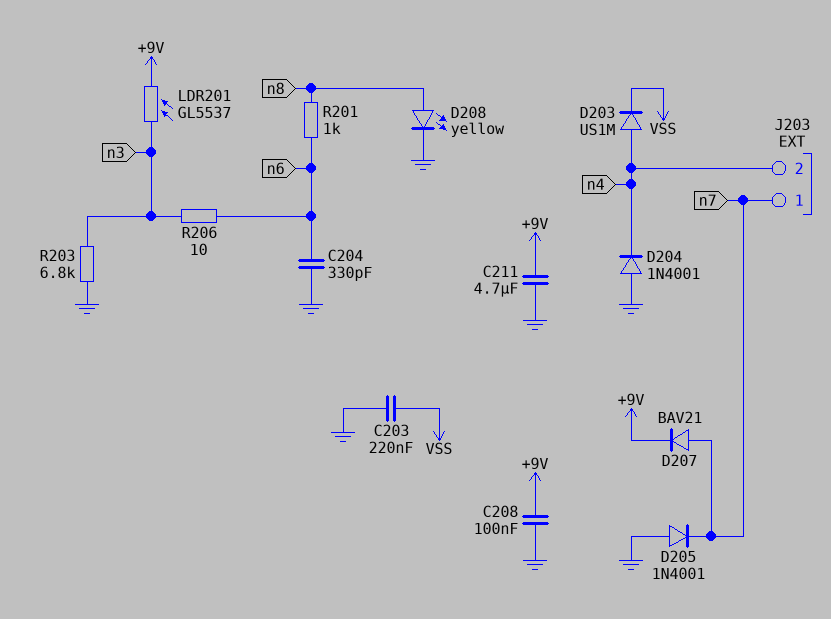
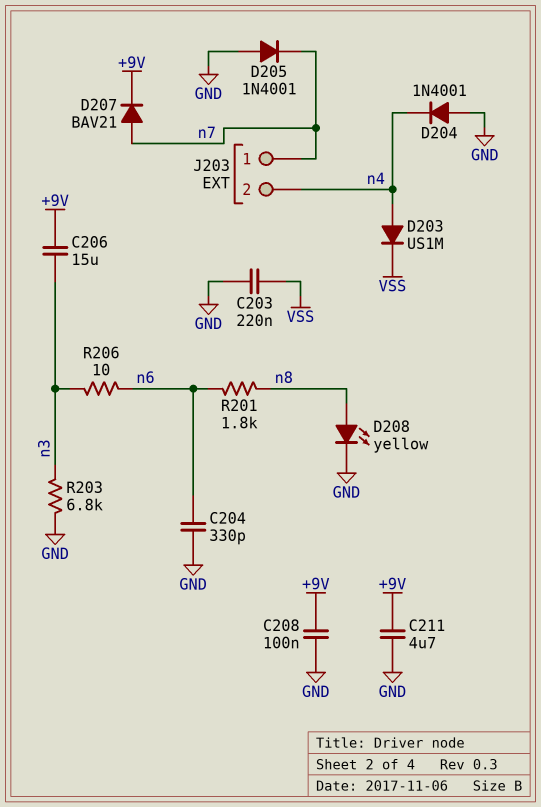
C206: none -> 15uF (+9V, n3)
LDR201: GL5537 (+9V, n3) -> none
R201: 1k (n6, n8) -> 1.8k (n6, n8)

